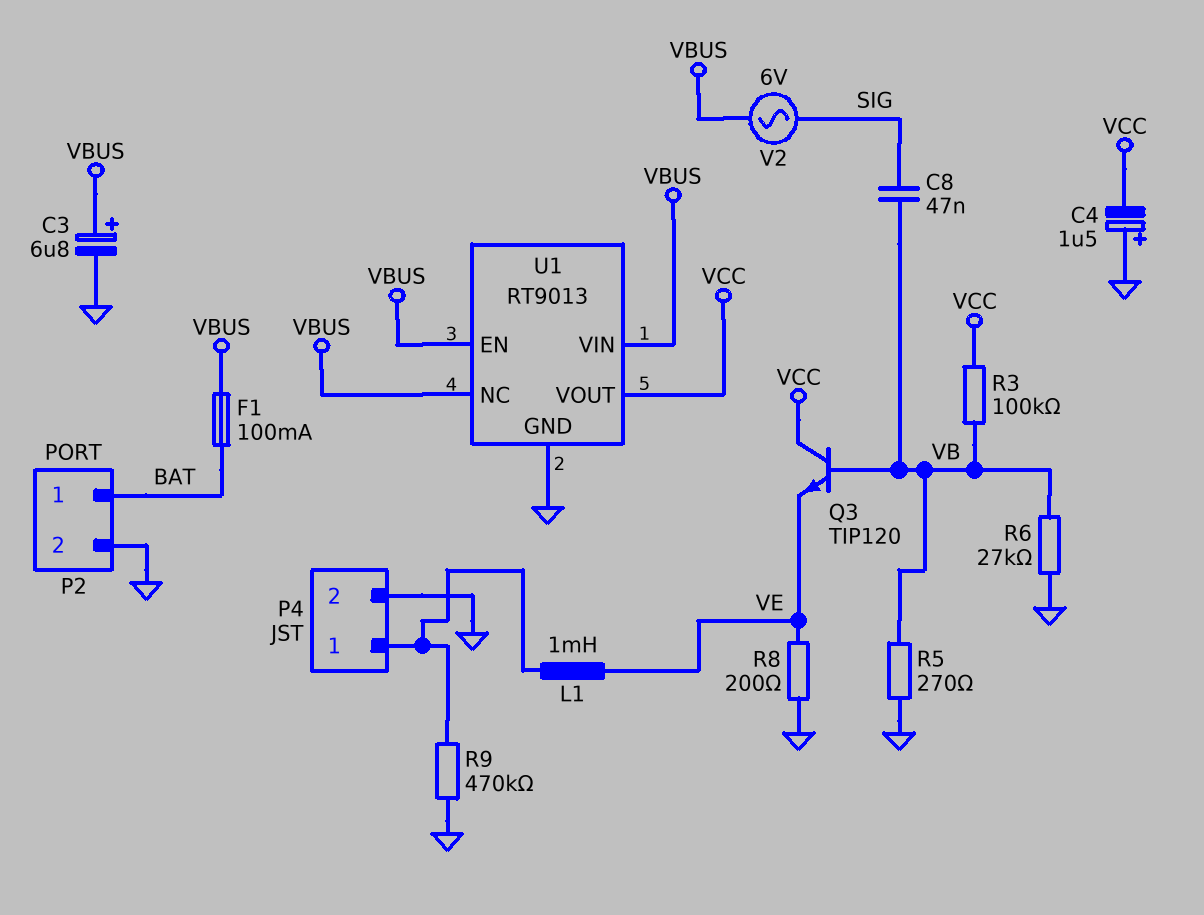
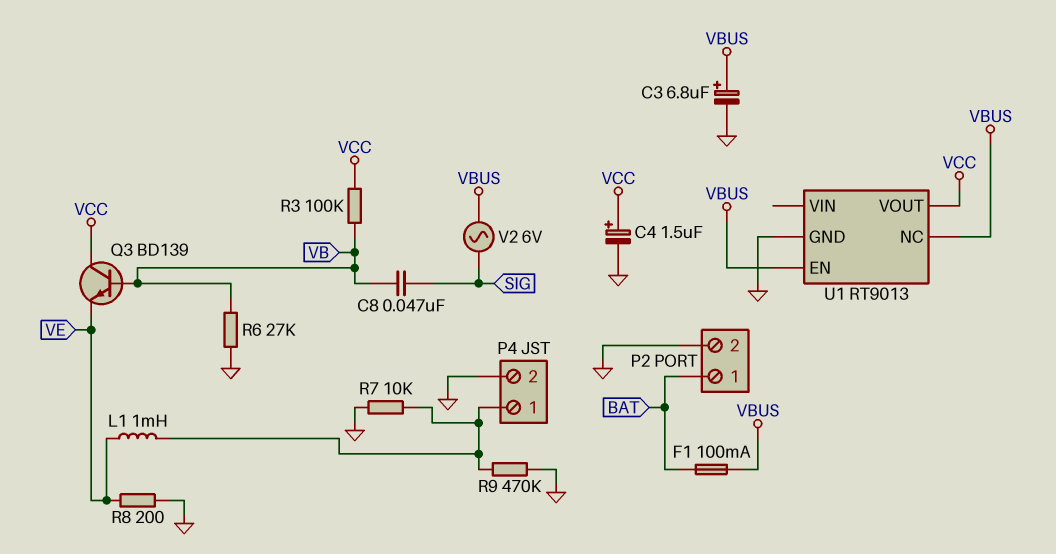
C4: 1.5uF (plus GND, minus VCC) -> 1.5uF (plus VCC, minus GND)
Q3: NPN TIP120 (B VB, C VCC, E VE) -> NPN BD139 (B VB, C VCC, E VE)
R5: 270 (GND, VB) -> none
R7: none -> 10k (GND, P4/1)
U1 pin VIN: VBUS -> none

